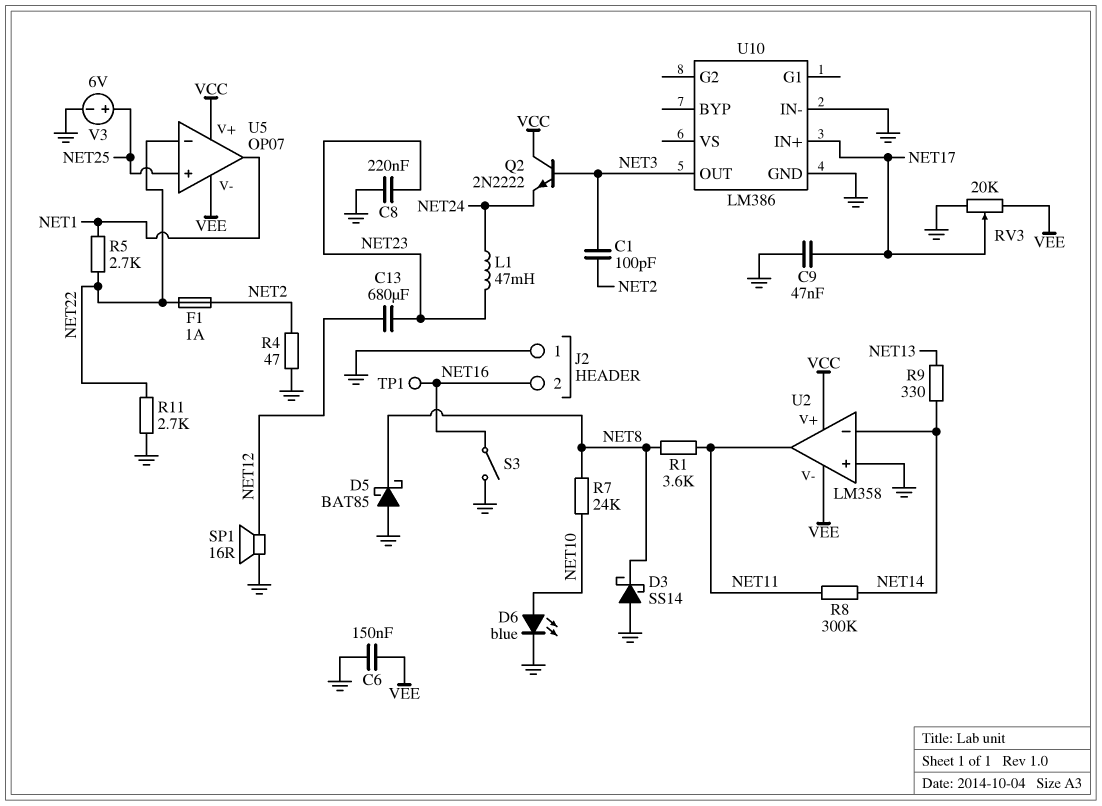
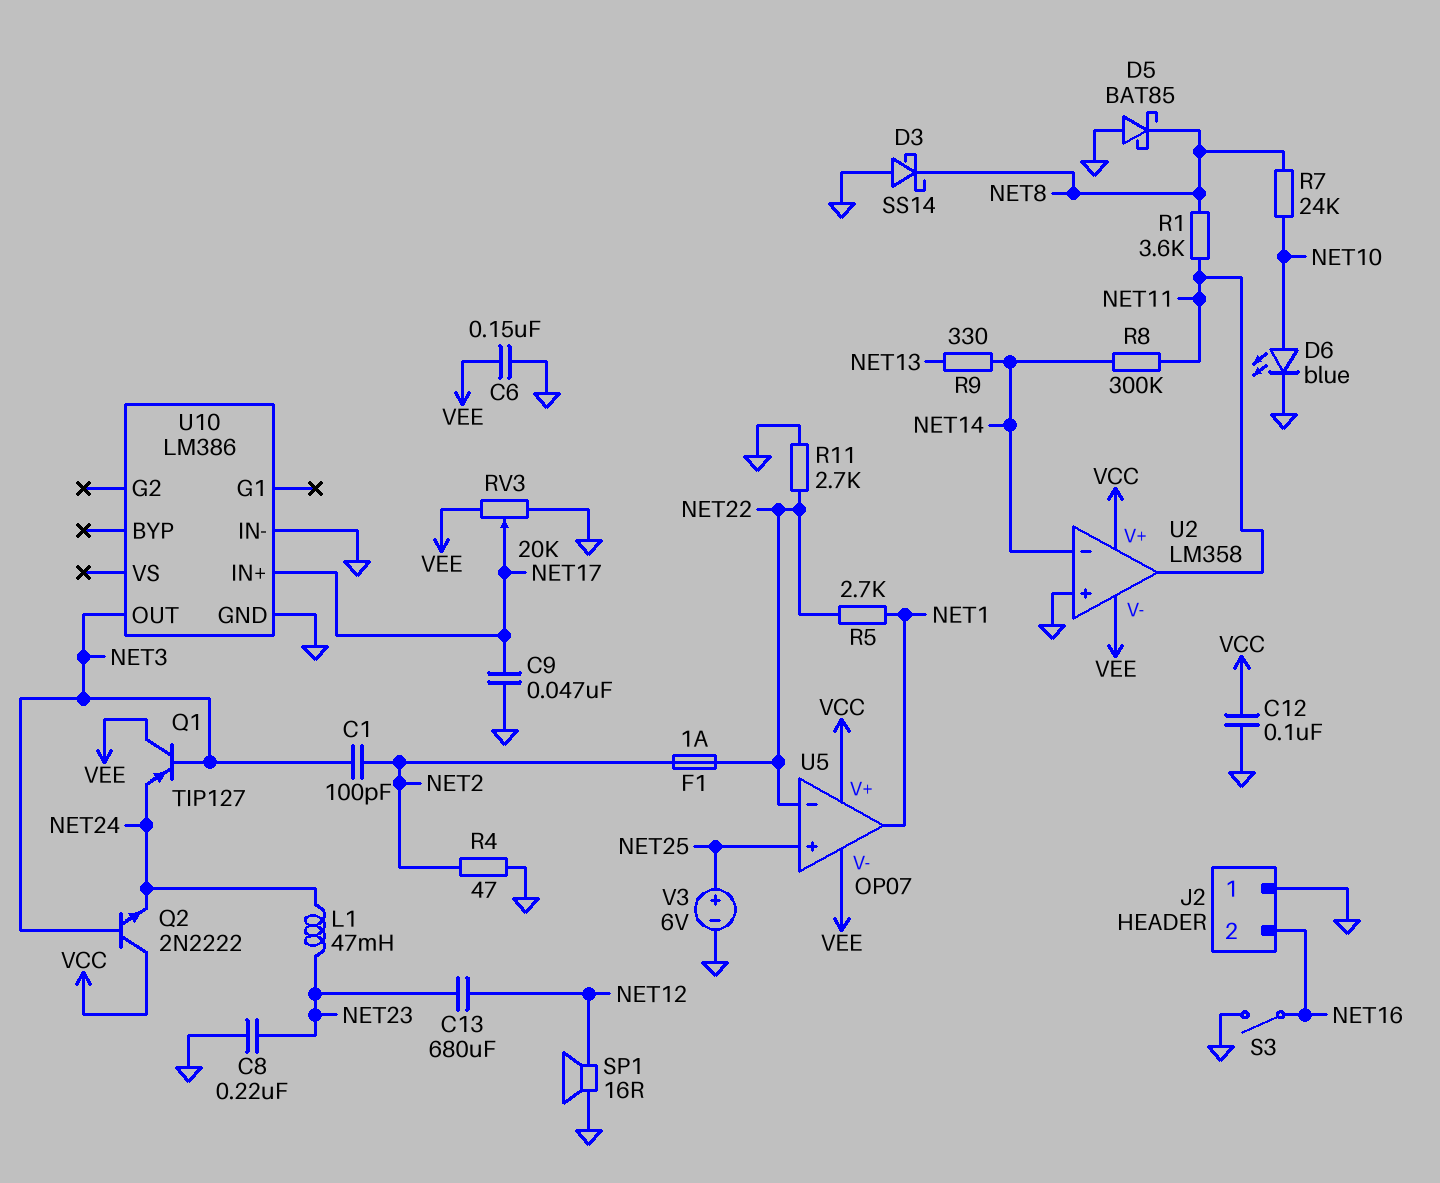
C12: none -> 100nF (GND, VCC)
Q1: none -> PNP TIP127 (B NET3, C VEE, E NET24)
TP1: test point (NET16) -> none

